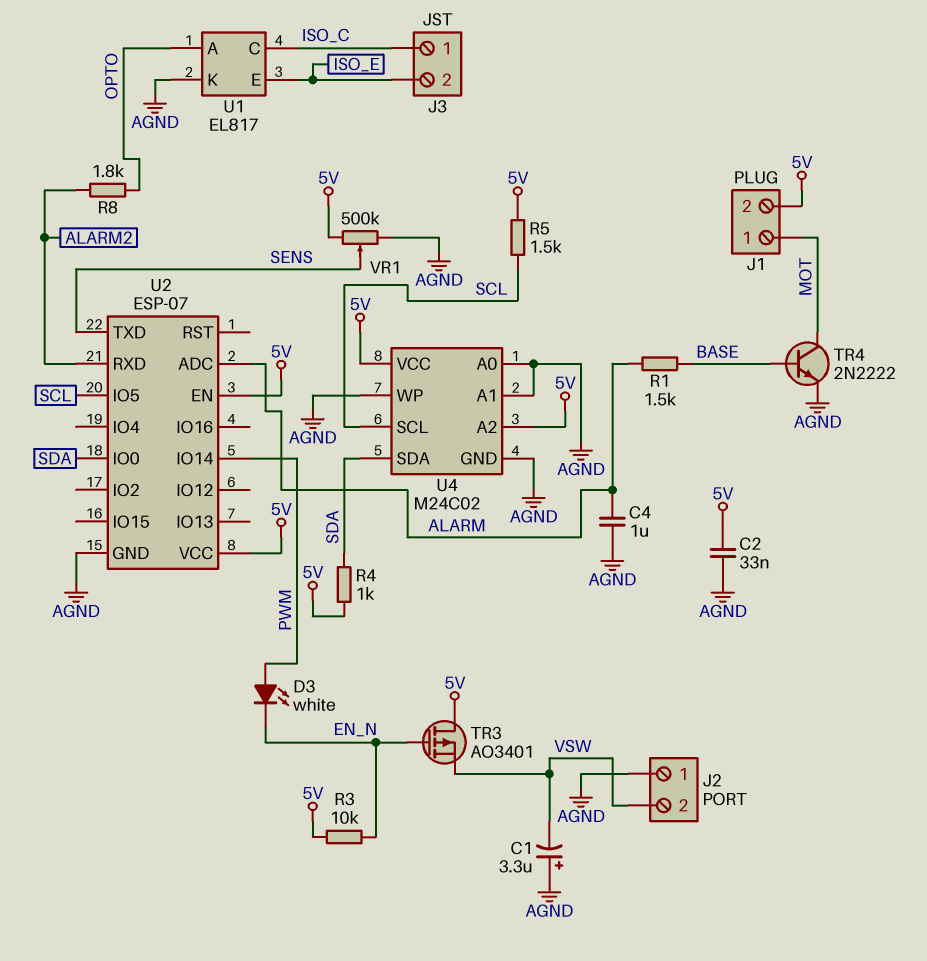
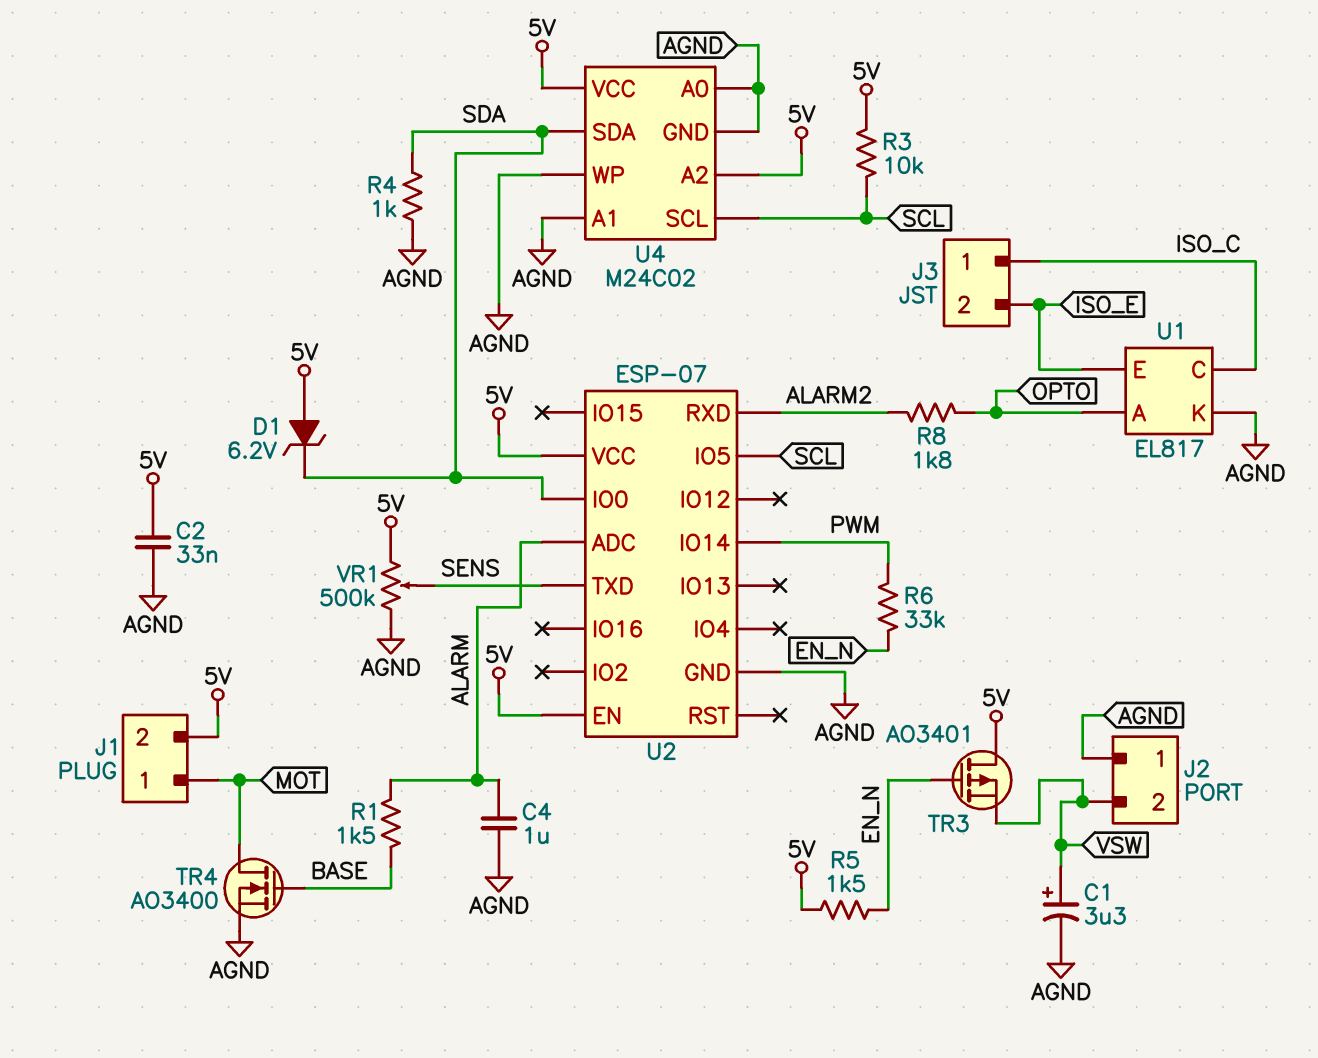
C1: 3.3uF (plus AGND, minus VSW) -> 3.3uF (plus VSW, minus AGND)
D1: none -> zener 6.2V (A 5V, K SDA)
D3: LED white (A PWM, K EN_N) -> none
R3: 10k (5V, EN_N) -> 10k (5V, SCL)
R4: 1k (5V, SDA) -> 1k (AGND, SDA)
R5: 1.5k (5V, SCL) -> 1.5k (5V, EN_N)
R6: none -> 33k (EN_N, PWM)
TR4: NPN 2N2222 (B BASE, C MOT, E AGND) -> NMOS AO3400 (G BASE, D MOT, S AGND)

